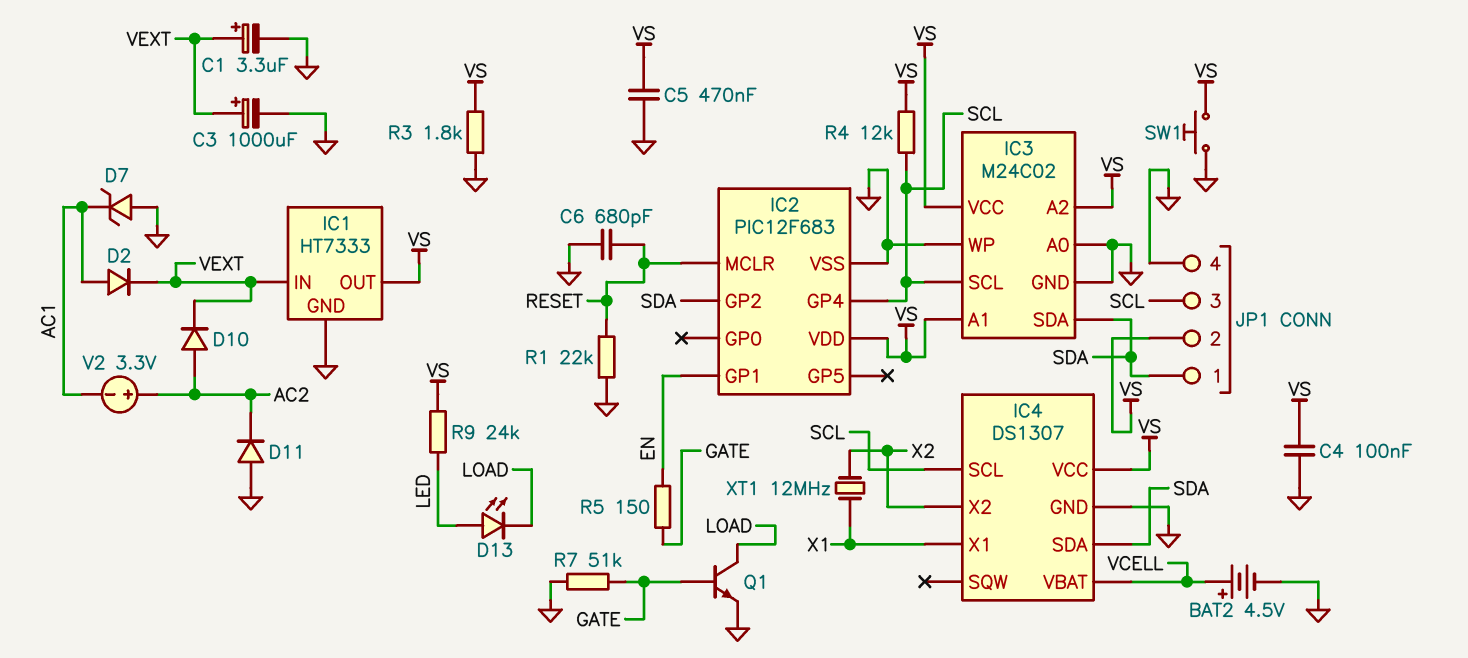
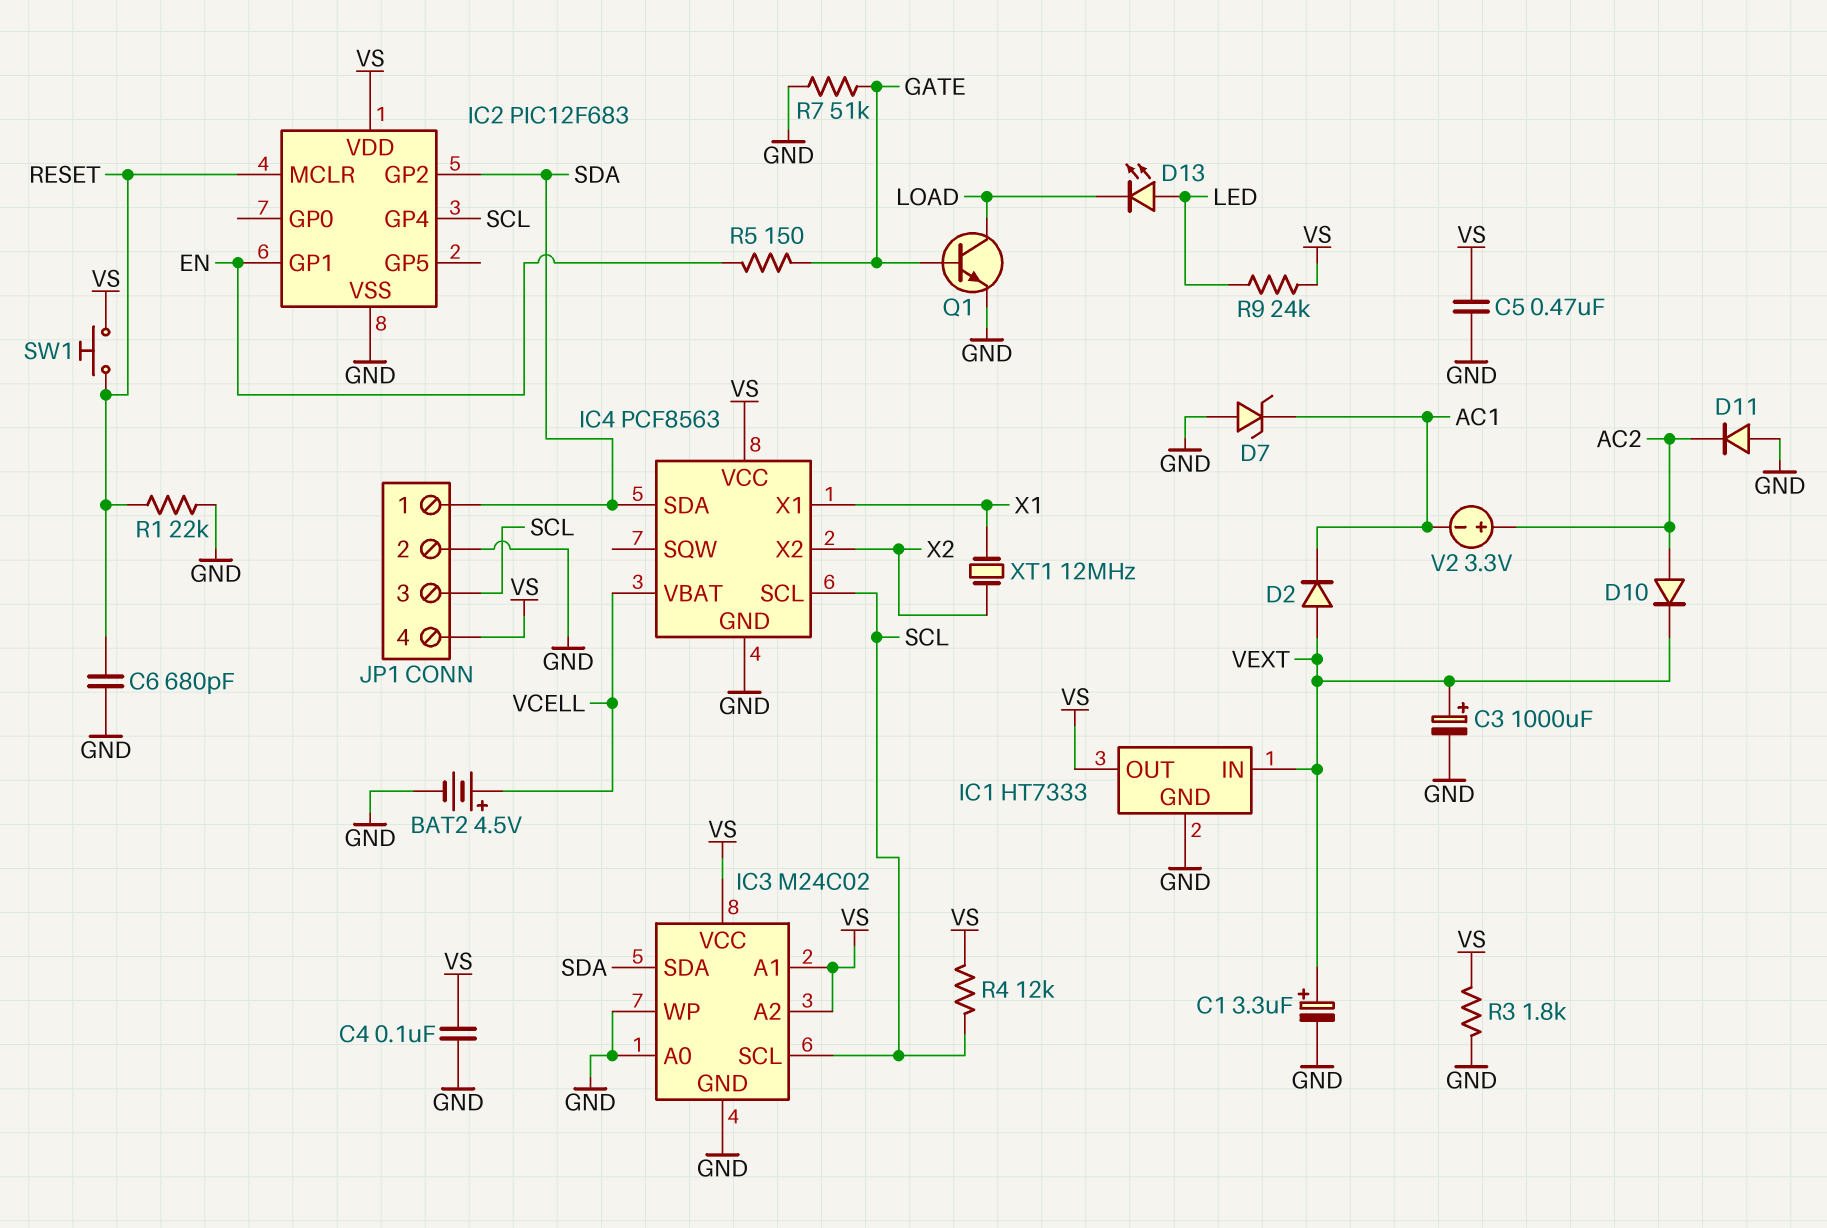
D2: diode (A AC1, K VEXT) -> diode (A VEXT, K AC1)
IC4: DS1307 -> PCF8563
JP1 pin 2: VS -> GND
JP1 pin 4: GND -> VS
SW1: button (GND, VS) -> button (RESET, VS)

